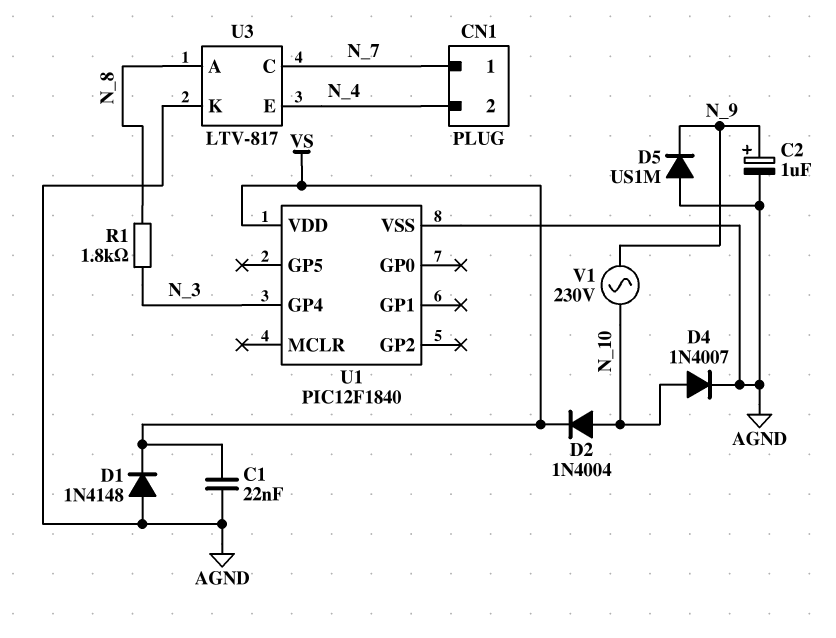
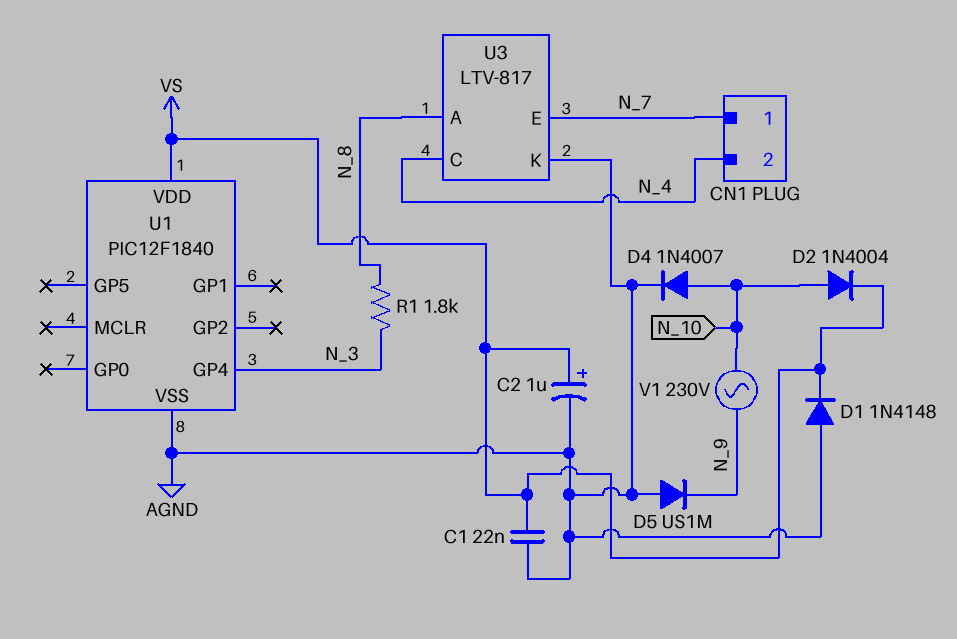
C2: 1uF (plus N_9, minus AGND) -> 1uF (plus VS, minus AGND)
U3 pin C: N_7 -> N_4
U3 pin E: N_4 -> N_7

